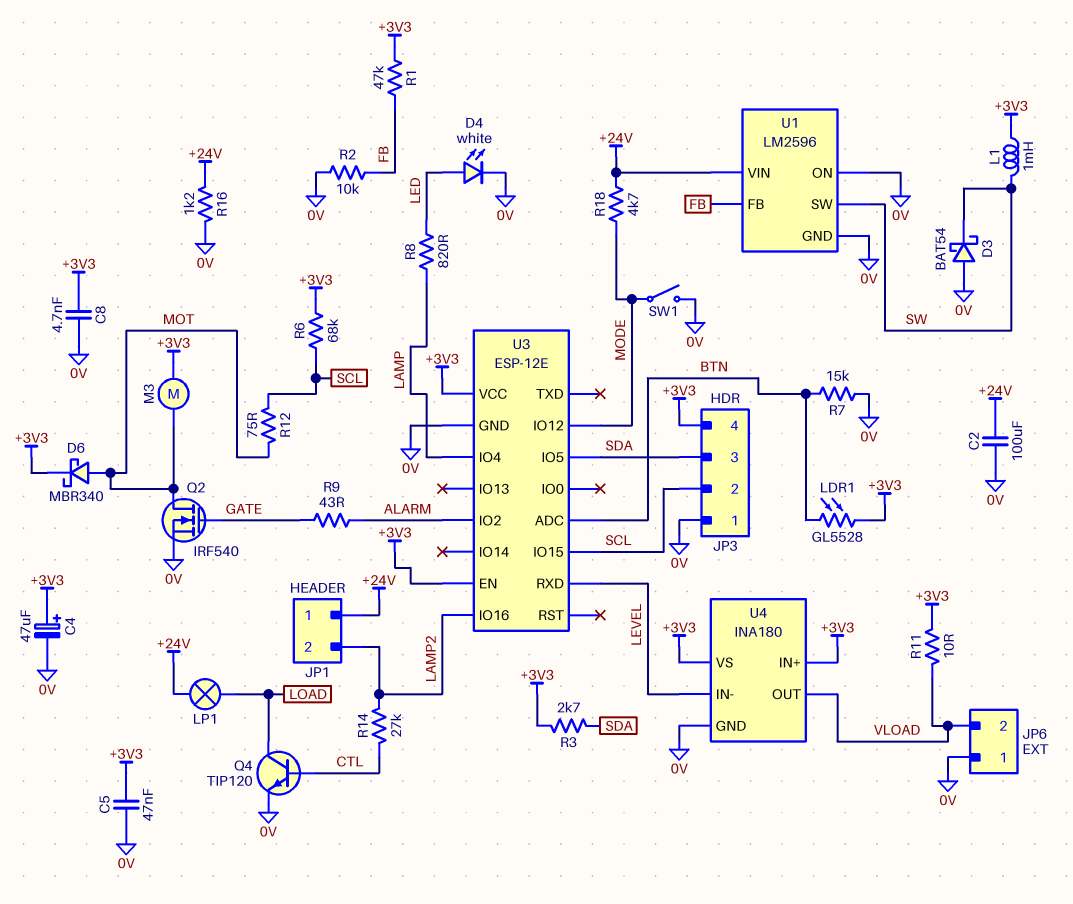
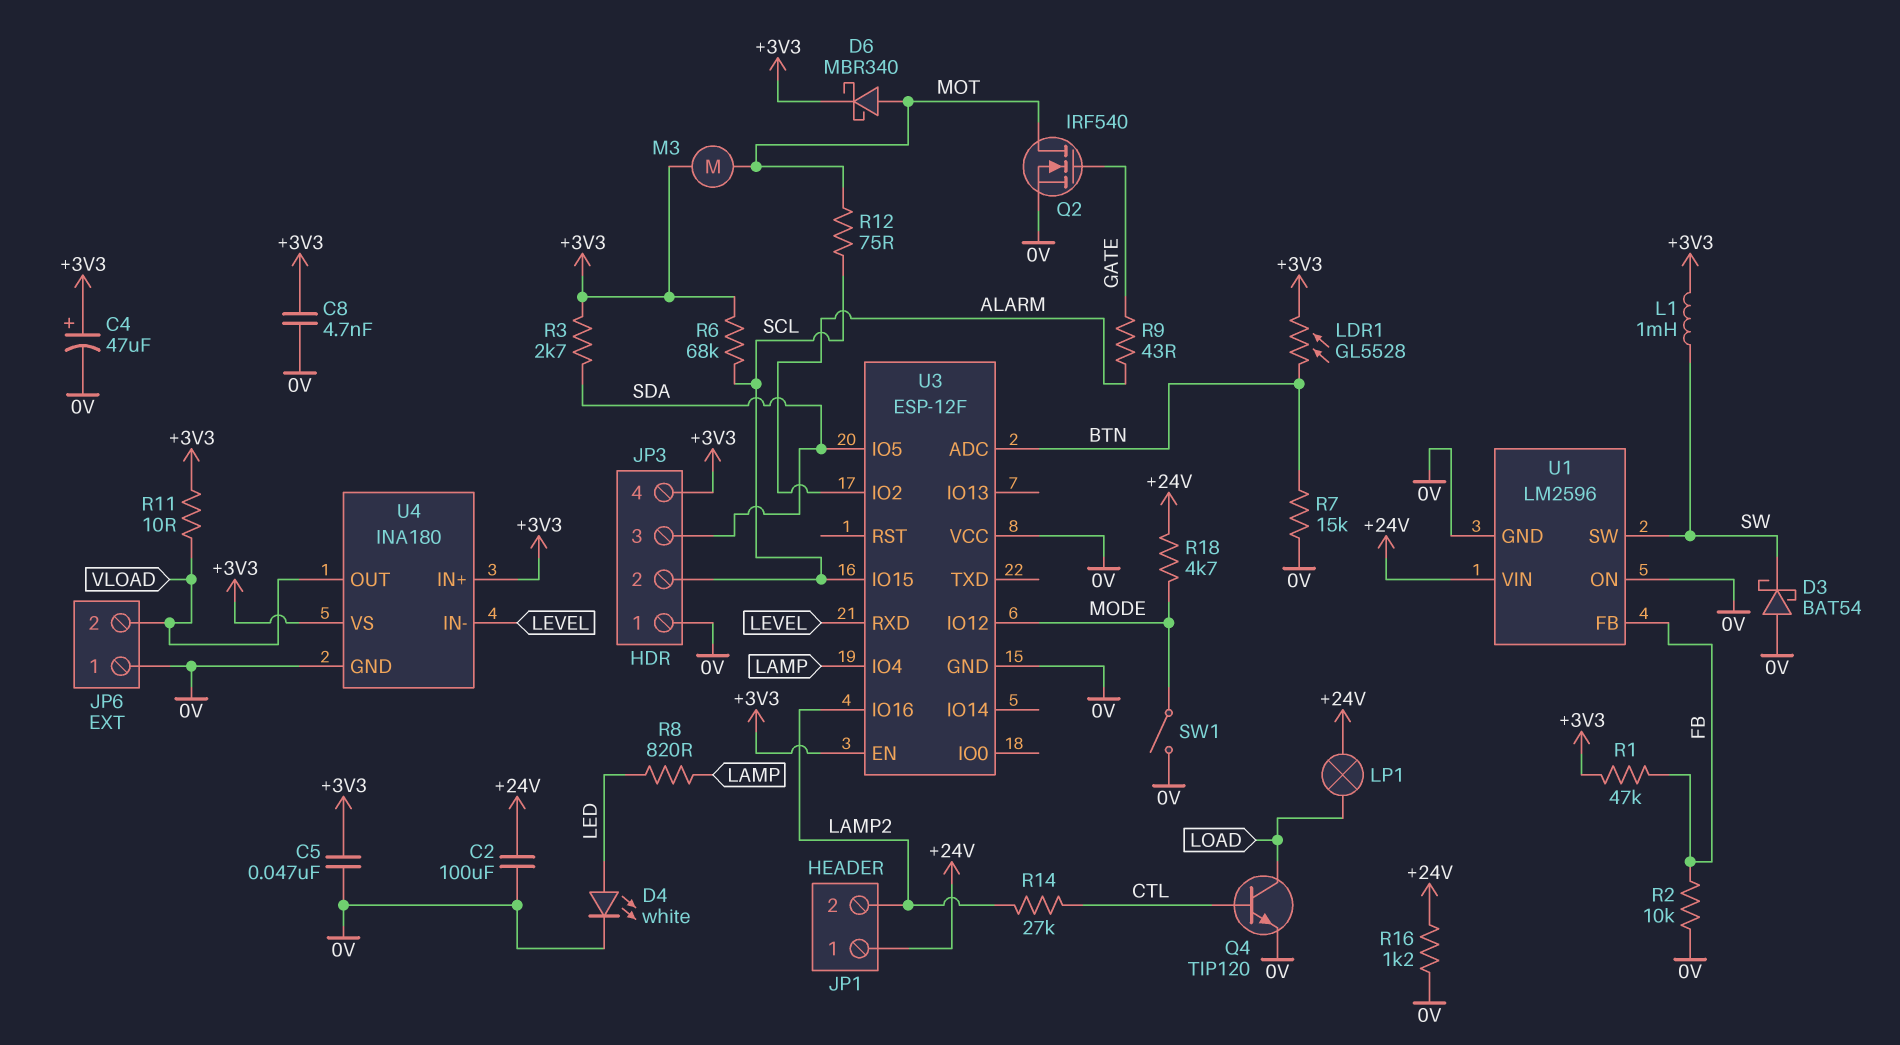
U3: ESP-12E -> ESP-12F
U3 pin VCC: +3V3 -> 0V

